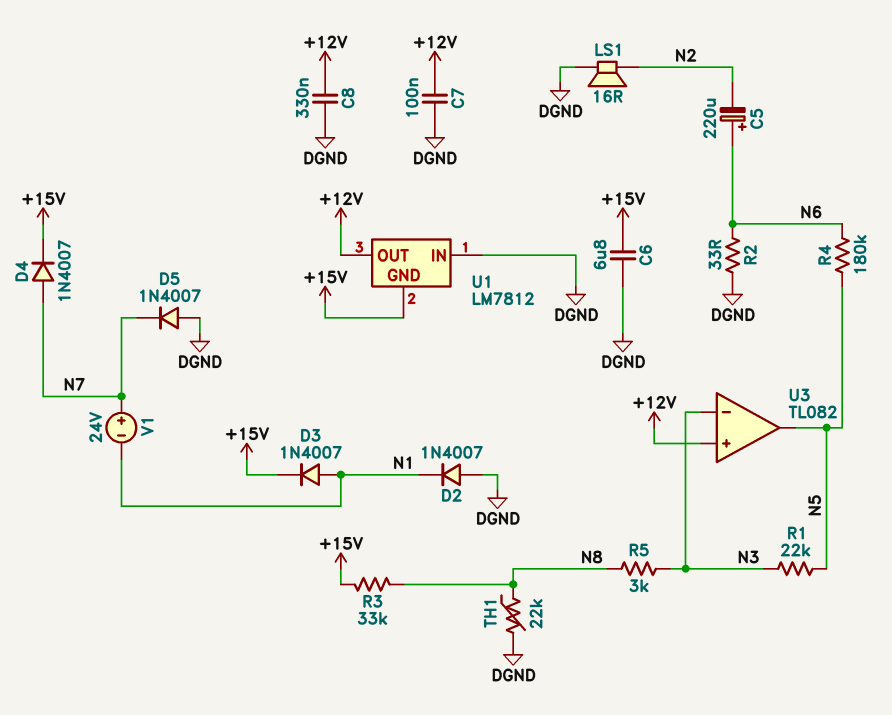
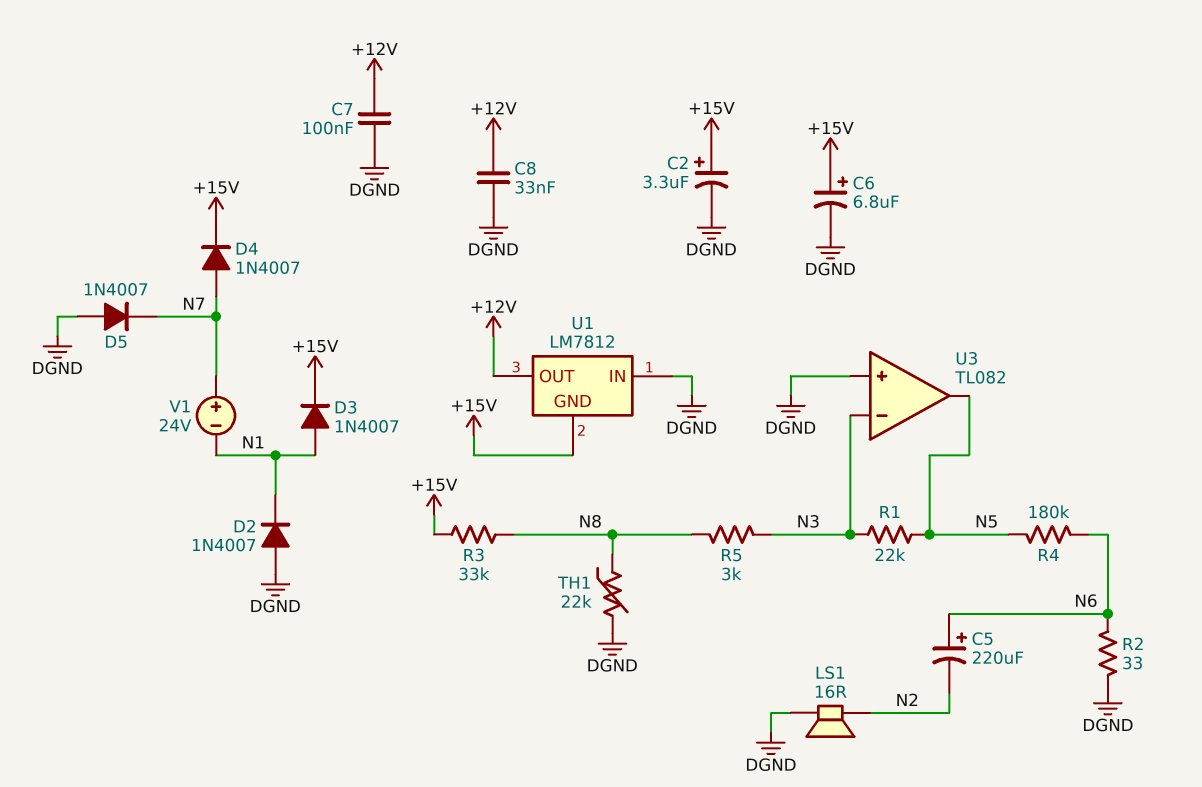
C2: none -> 3.3uF (plus +15V, minus DGND)
C6: 6.8uF (+15V, DGND) -> 6.8uF (plus +15V, minus DGND)
C8: 330nF (+12V, DGND) -> 33nF (+12V, DGND)
U3 pin in+: +12V -> DGND

